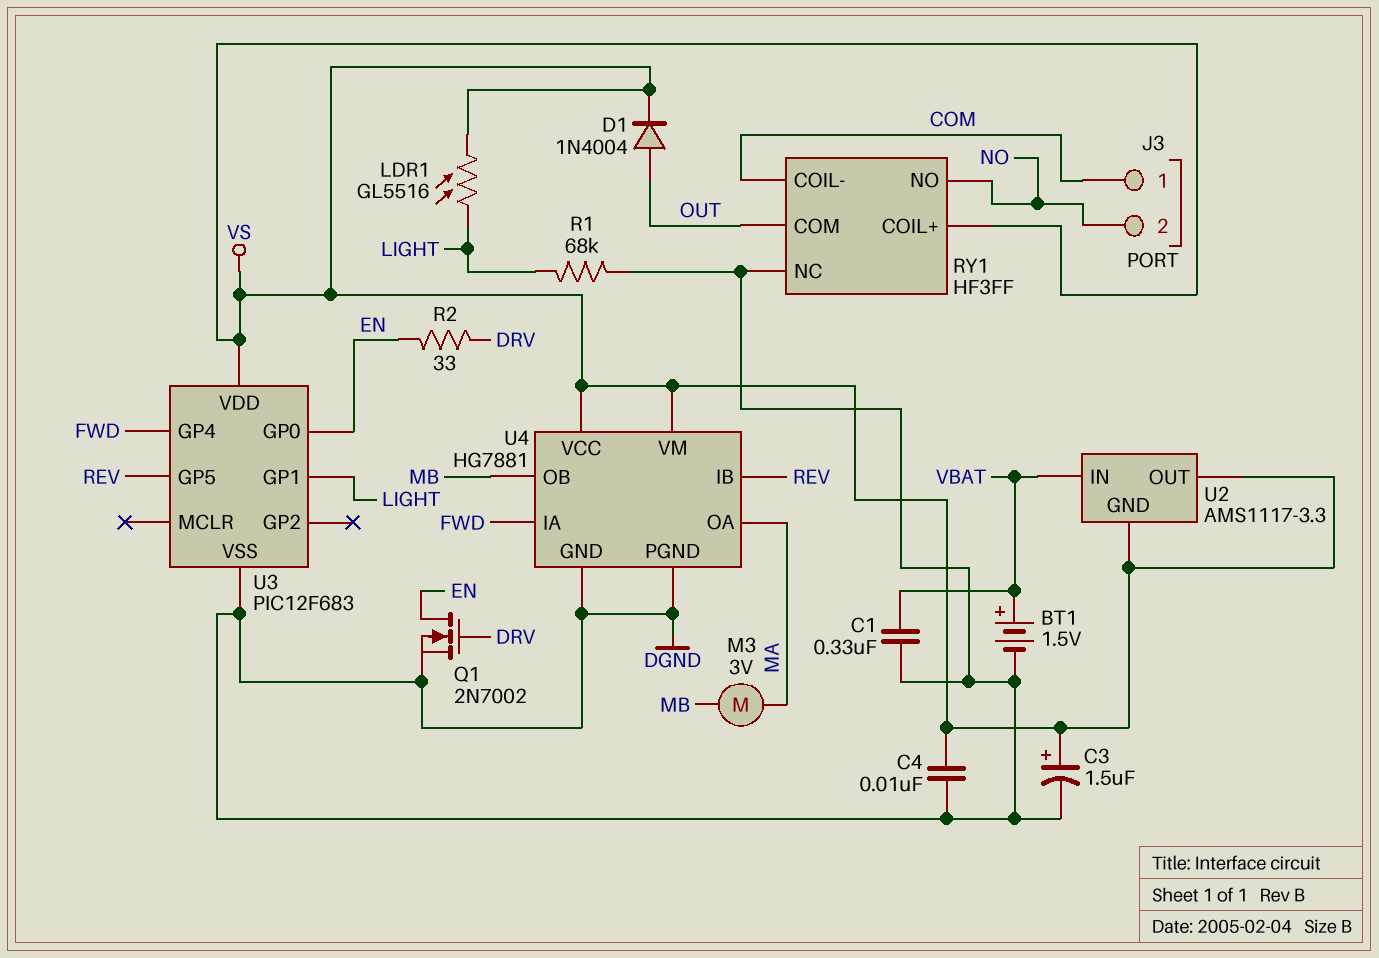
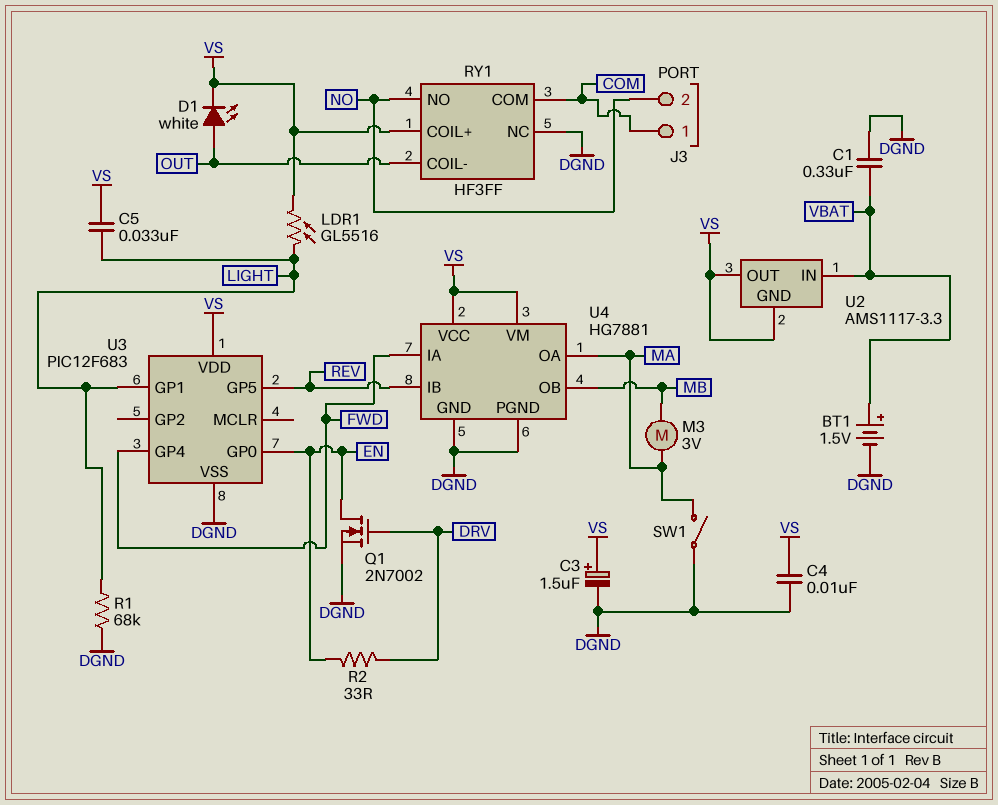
C5: none -> 33nF (LIGHT, VS)
D1: diode 1N4004 (A OUT, K VS) -> LED white (A OUT, K VS)
RY1 pin COIL-: COM -> OUT
RY1 pin COM: OUT -> COM
SW1: none -> switch (DGND, MA)

